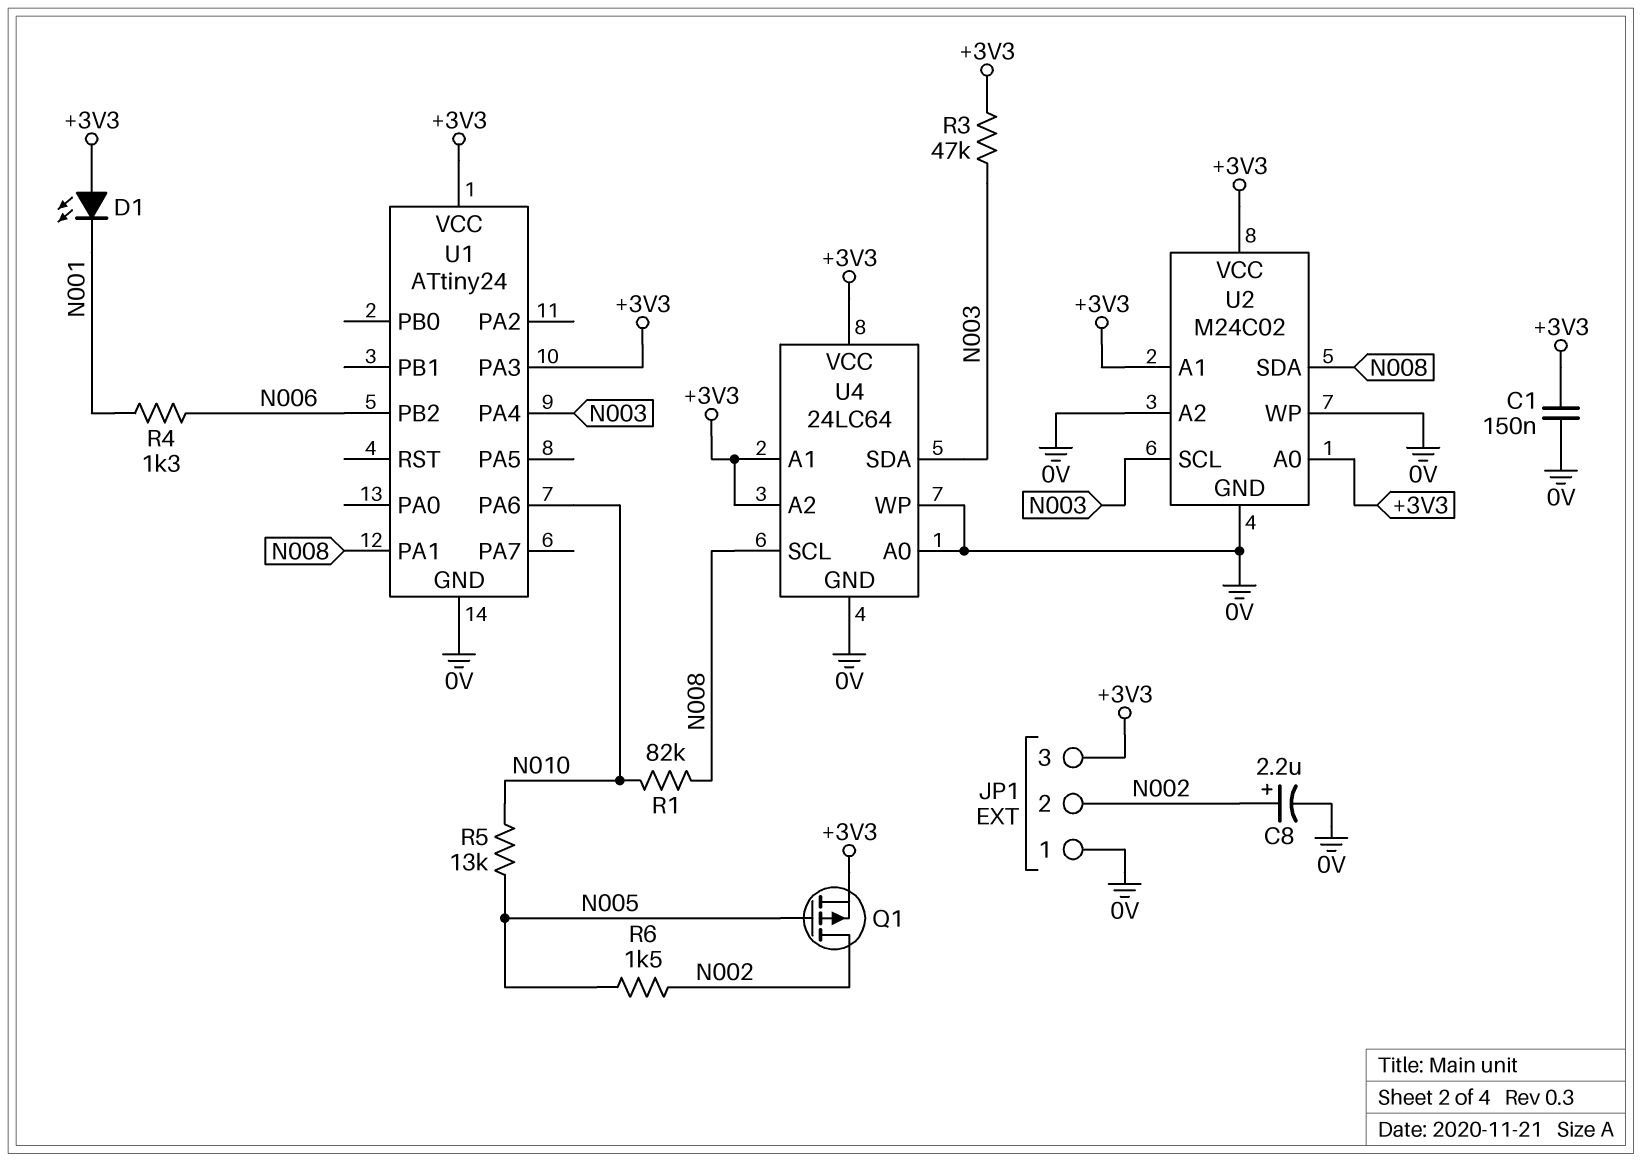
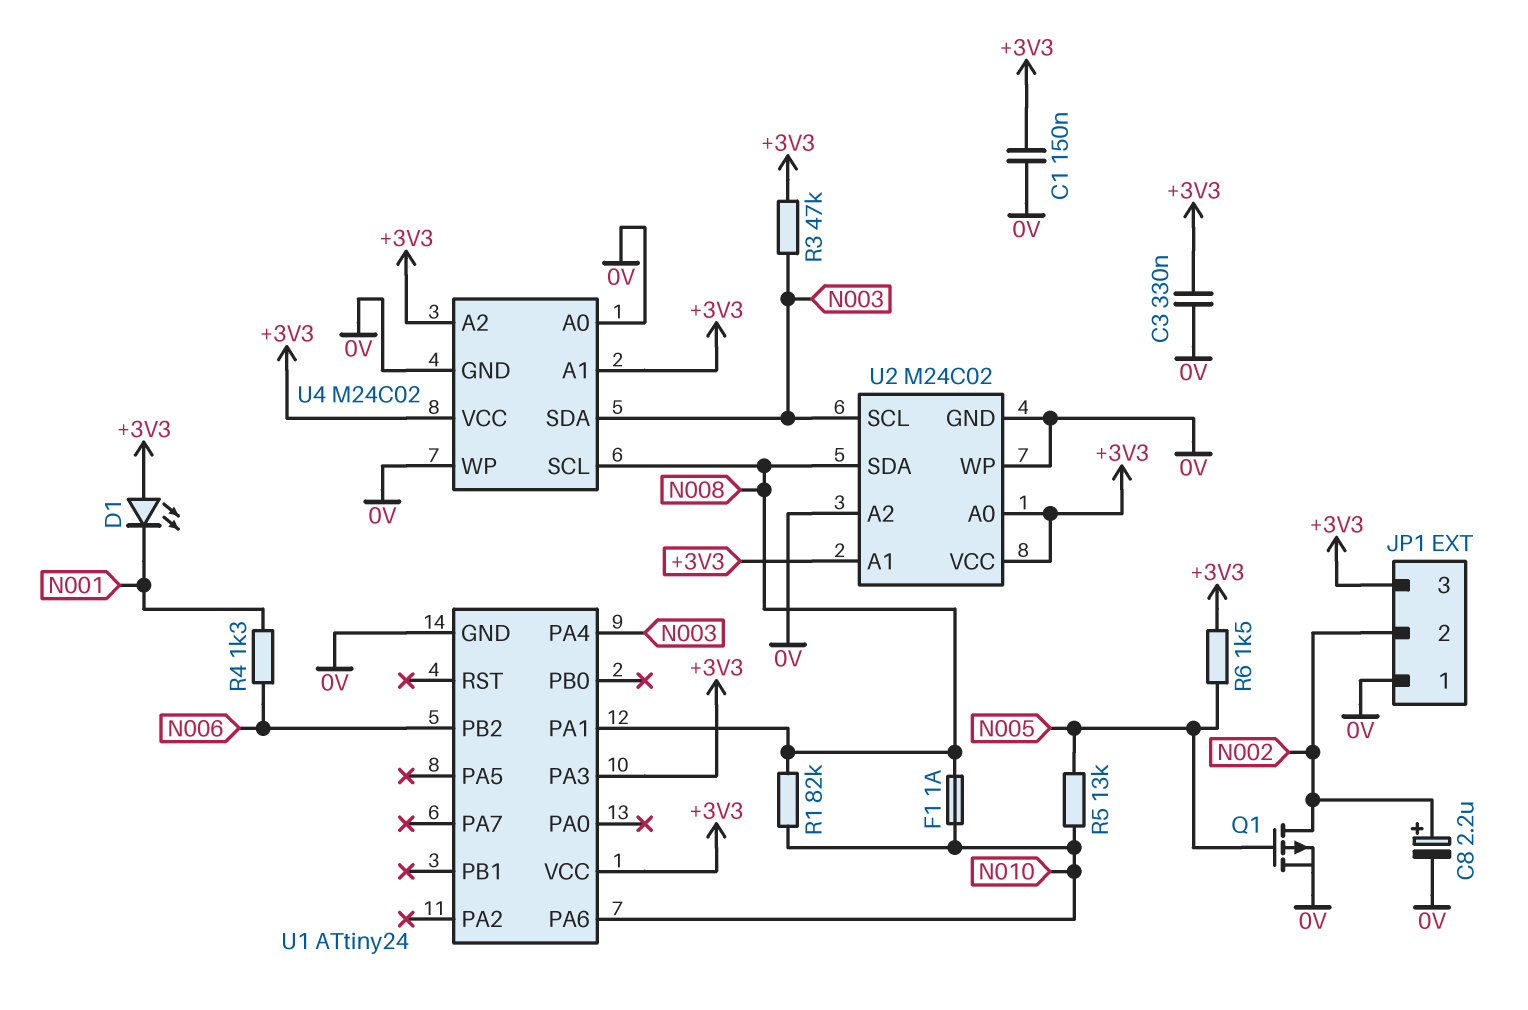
C3: none -> 330nF (+3V3, 0V)
F1: none -> 1A (N008, N010)
Q1: PMOS (G N005, D N002, S +3V3) -> PMOS (G N005, D N002, S 0V)
R6: 1.5k (N002, N005) -> 1.5k (+3V3, N005)
U4: 24LC64 -> M24C02

